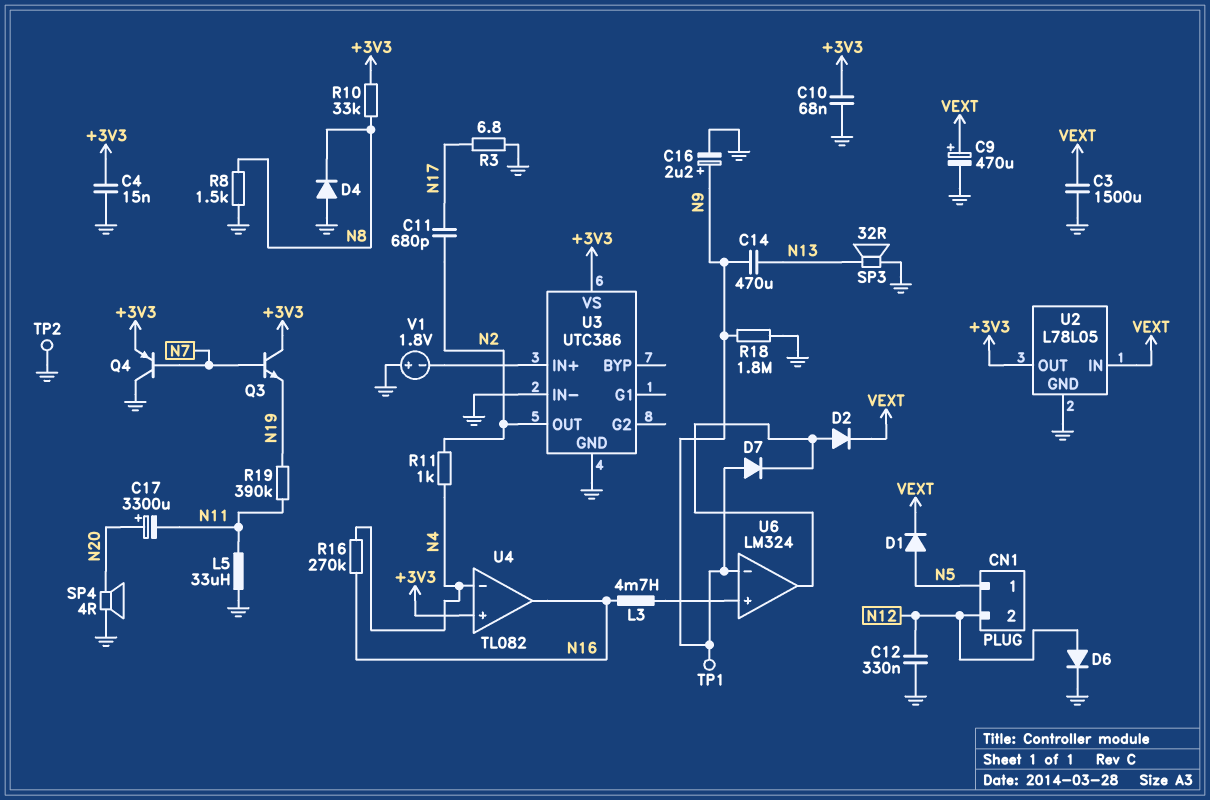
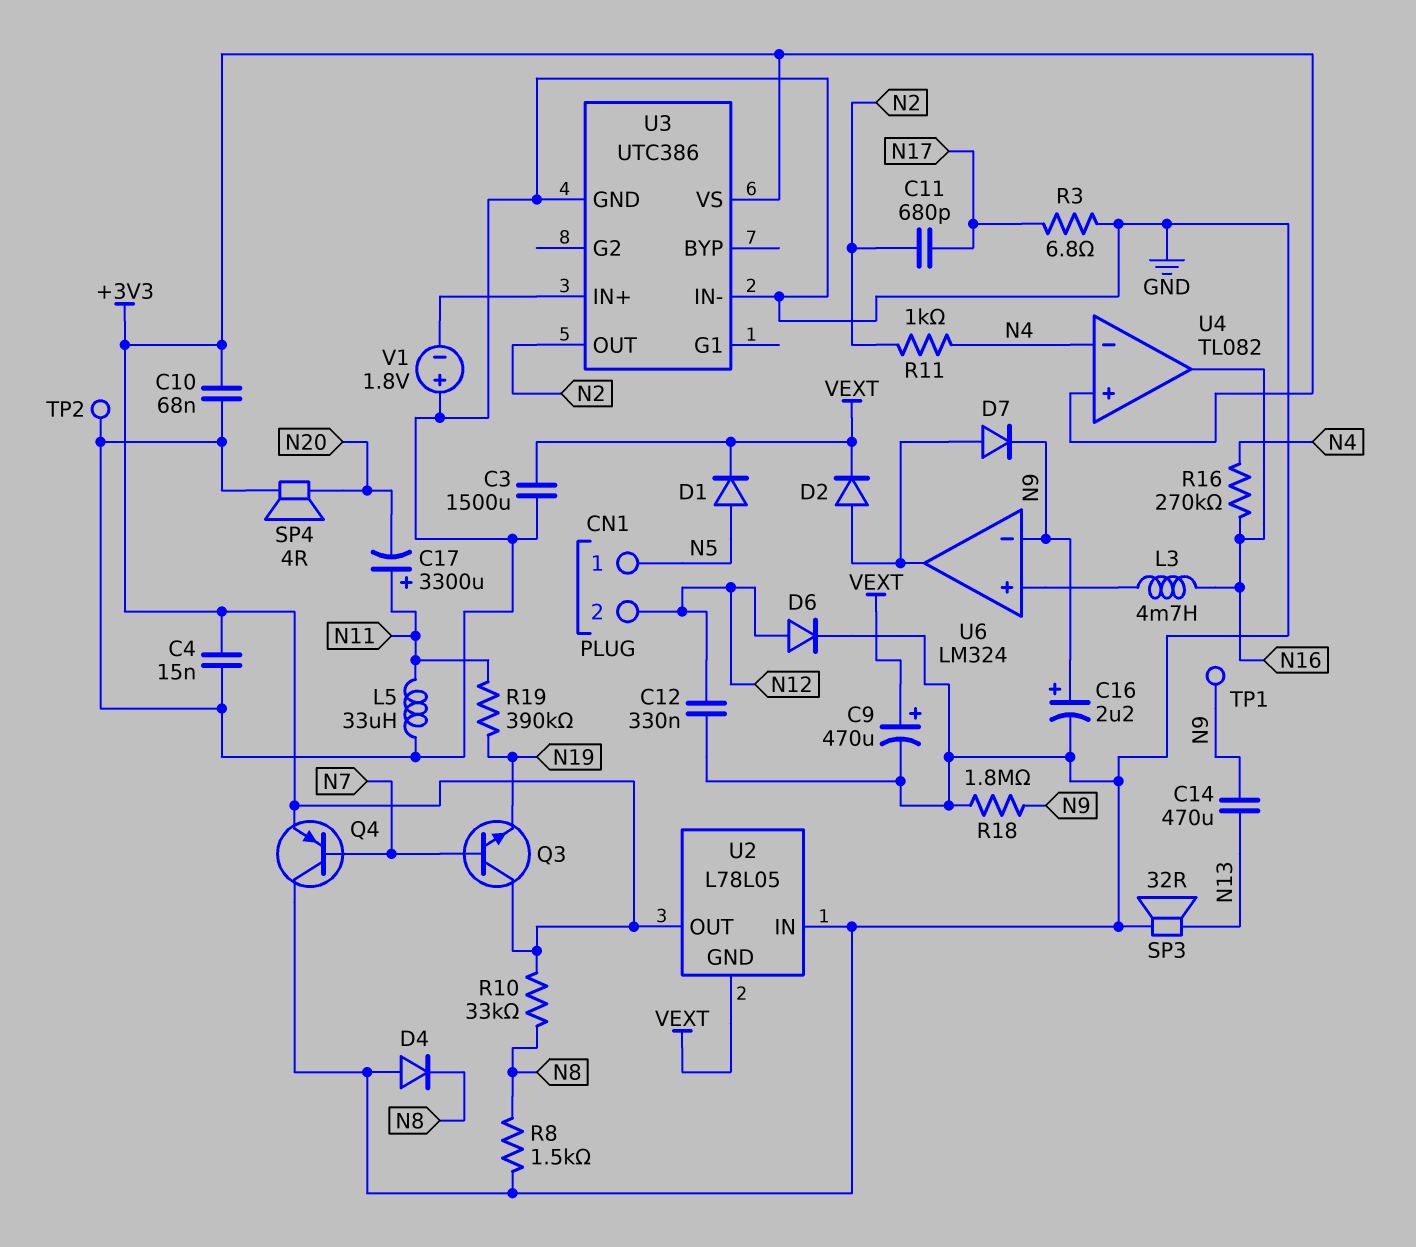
C17: 3300uF (plus N20, minus N11) -> 3300uF (plus N11, minus N20)
D7: diode (A N9, K U6/out) -> diode (A U6/out, K N9)
U2 pin GND: GND -> VEXT
U2 pin IN: VEXT -> GND

